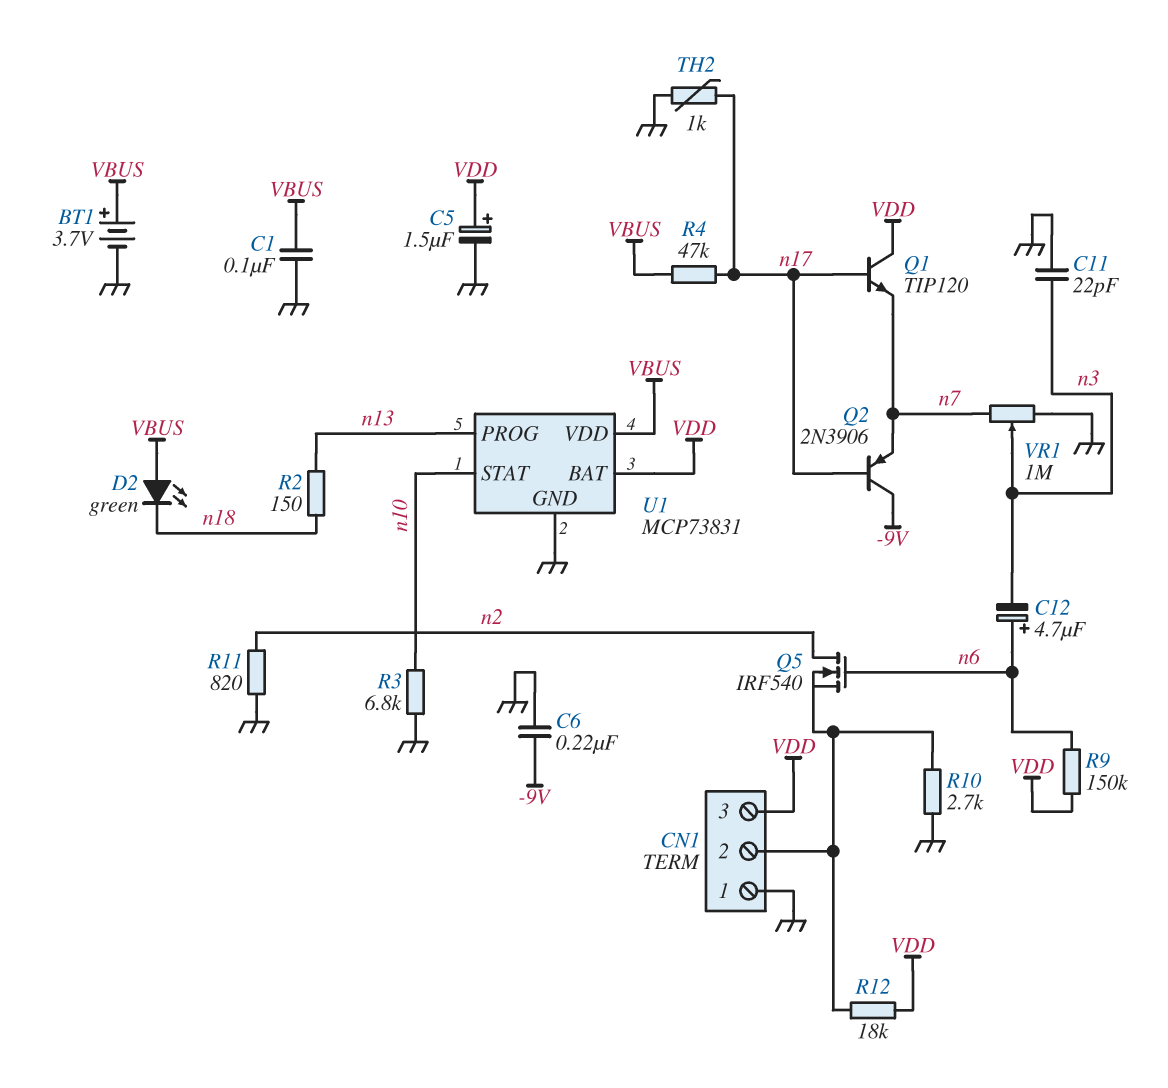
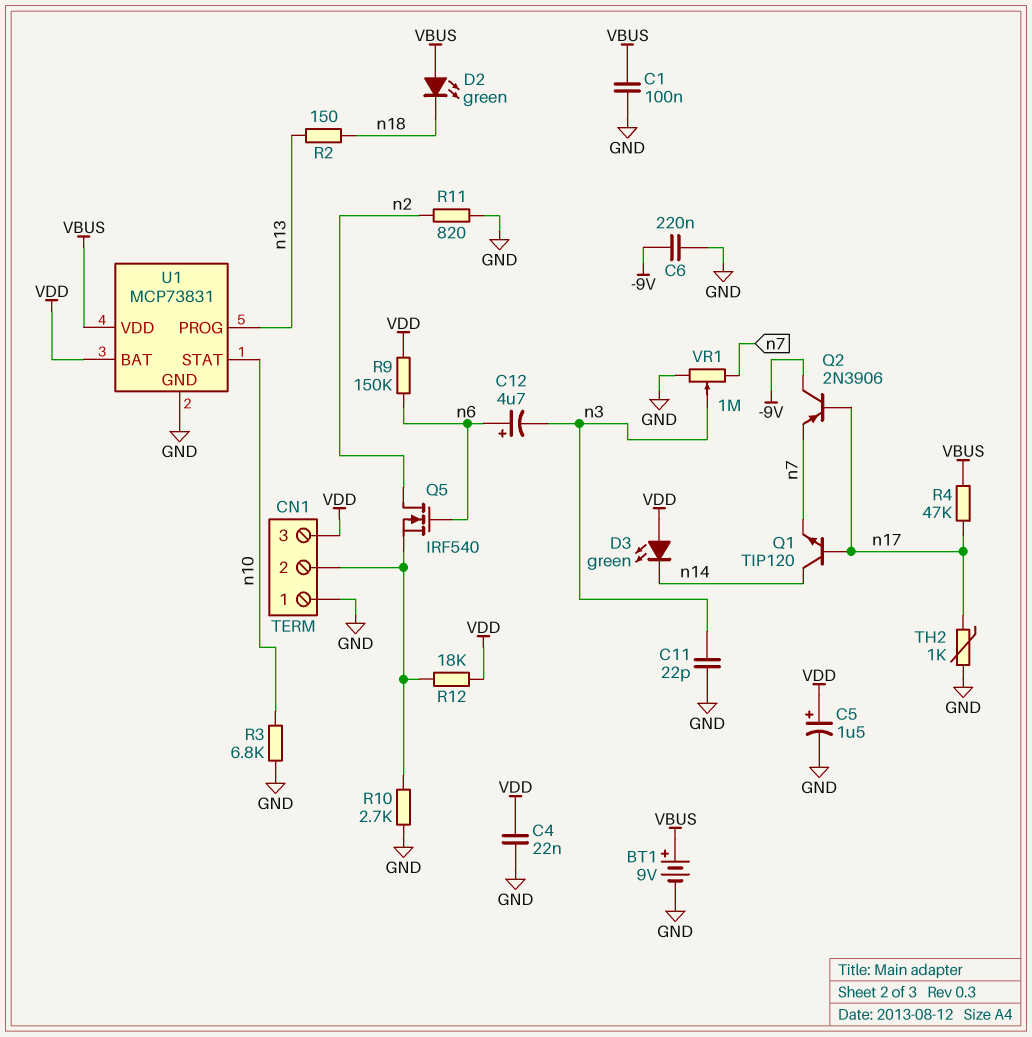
BT1: 3.7V (plus VBUS, minus GND) -> 9V (plus VBUS, minus GND)
C4: none -> 22nF (GND, VDD)
D3: none -> LED green (A VDD, K n14)
Q1: NPN TIP120 (B n17, C VDD, E n7) -> NPN TIP120 (B n17, C n14, E n7)

